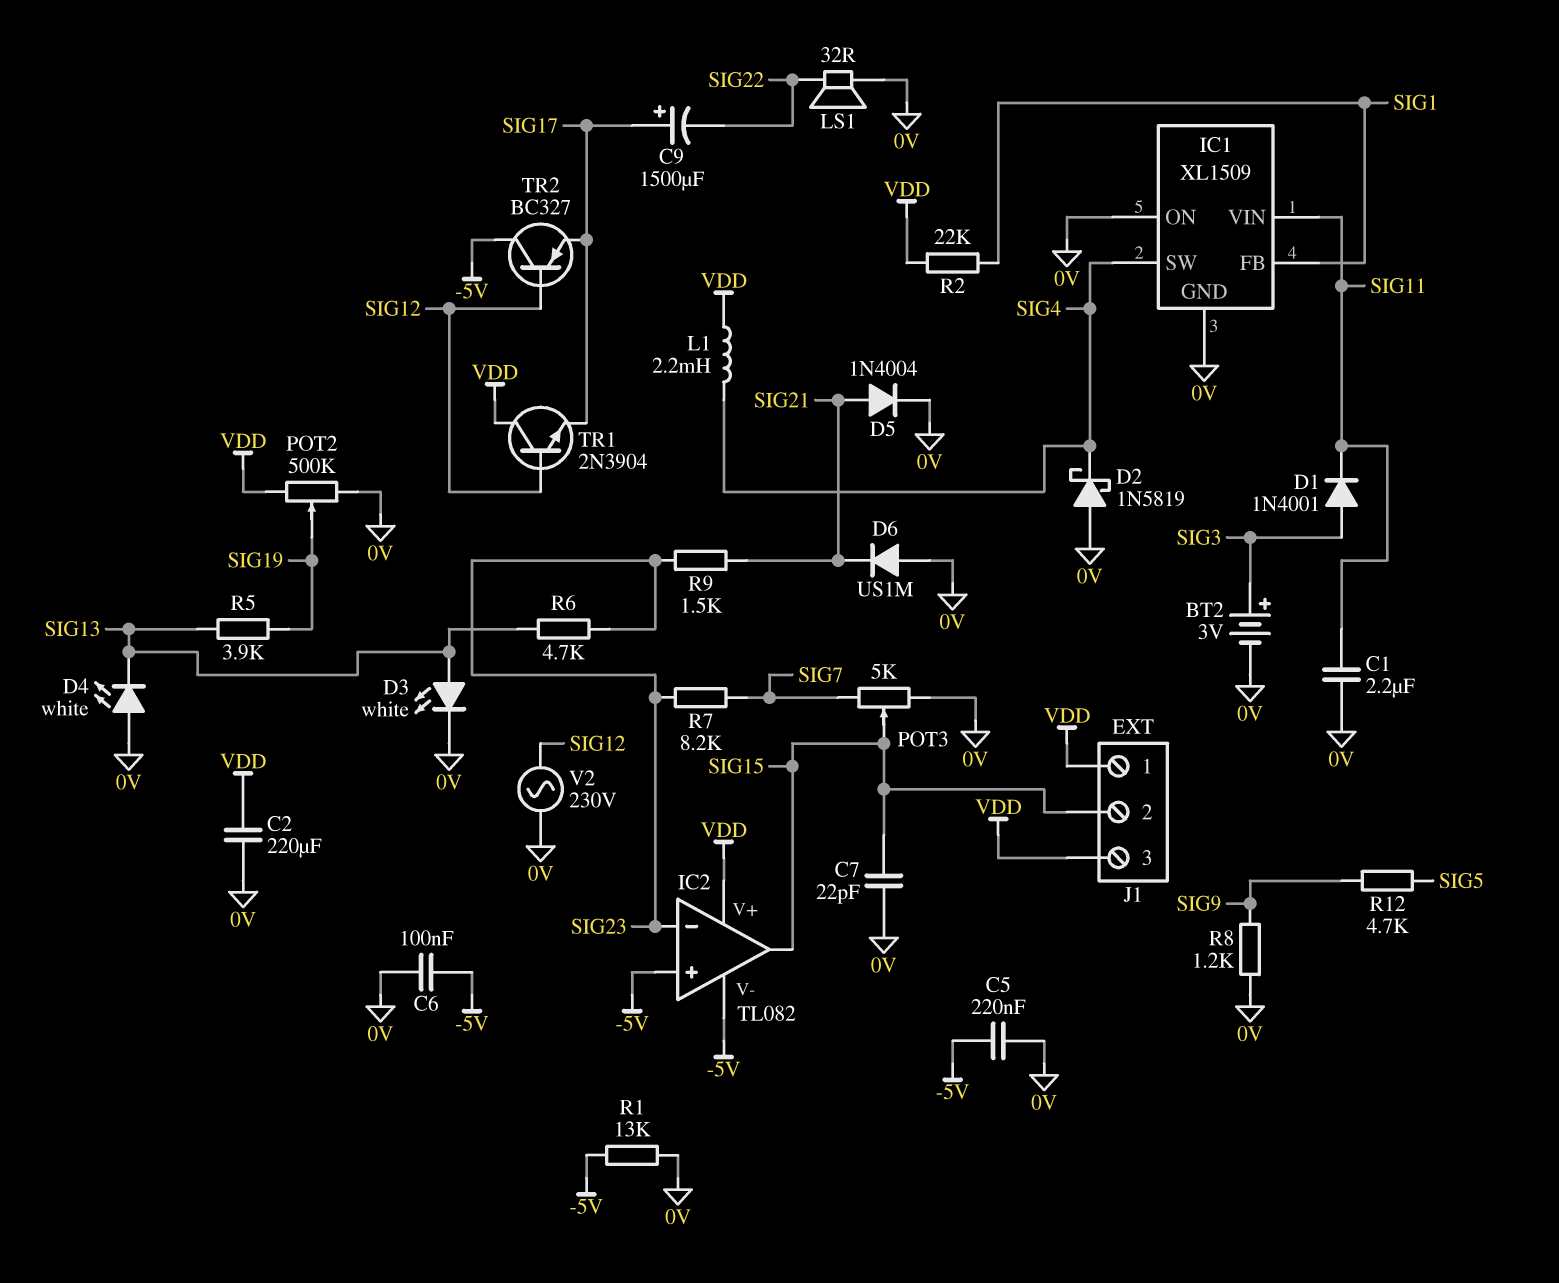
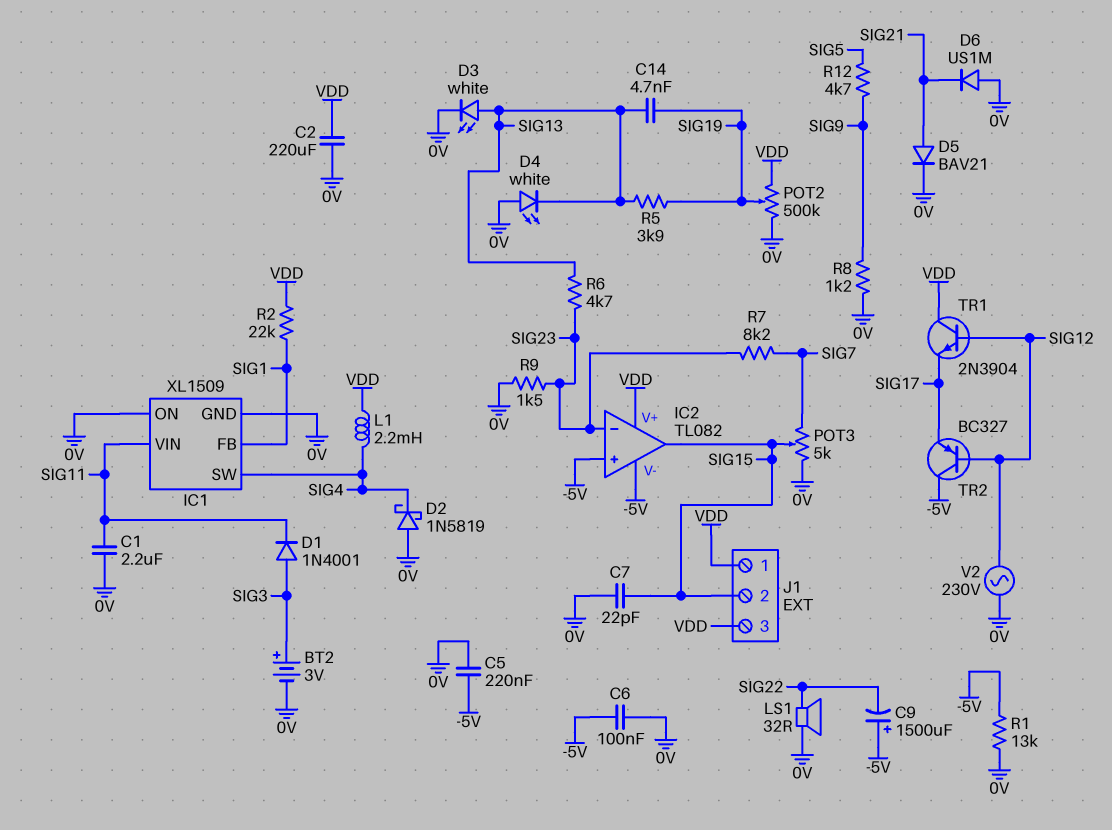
C9: 1500uF (plus SIG17, minus SIG22) -> 1500uF (plus -5V, minus SIG22)
C14: none -> 4.7nF (SIG13, SIG19)
D5: diode 1N4004 (A SIG21, K 0V) -> diode BAV21 (A SIG21, K 0V)
R9: 1.5k (SIG21, SIG23) -> 1.5k (0V, SIG23)

